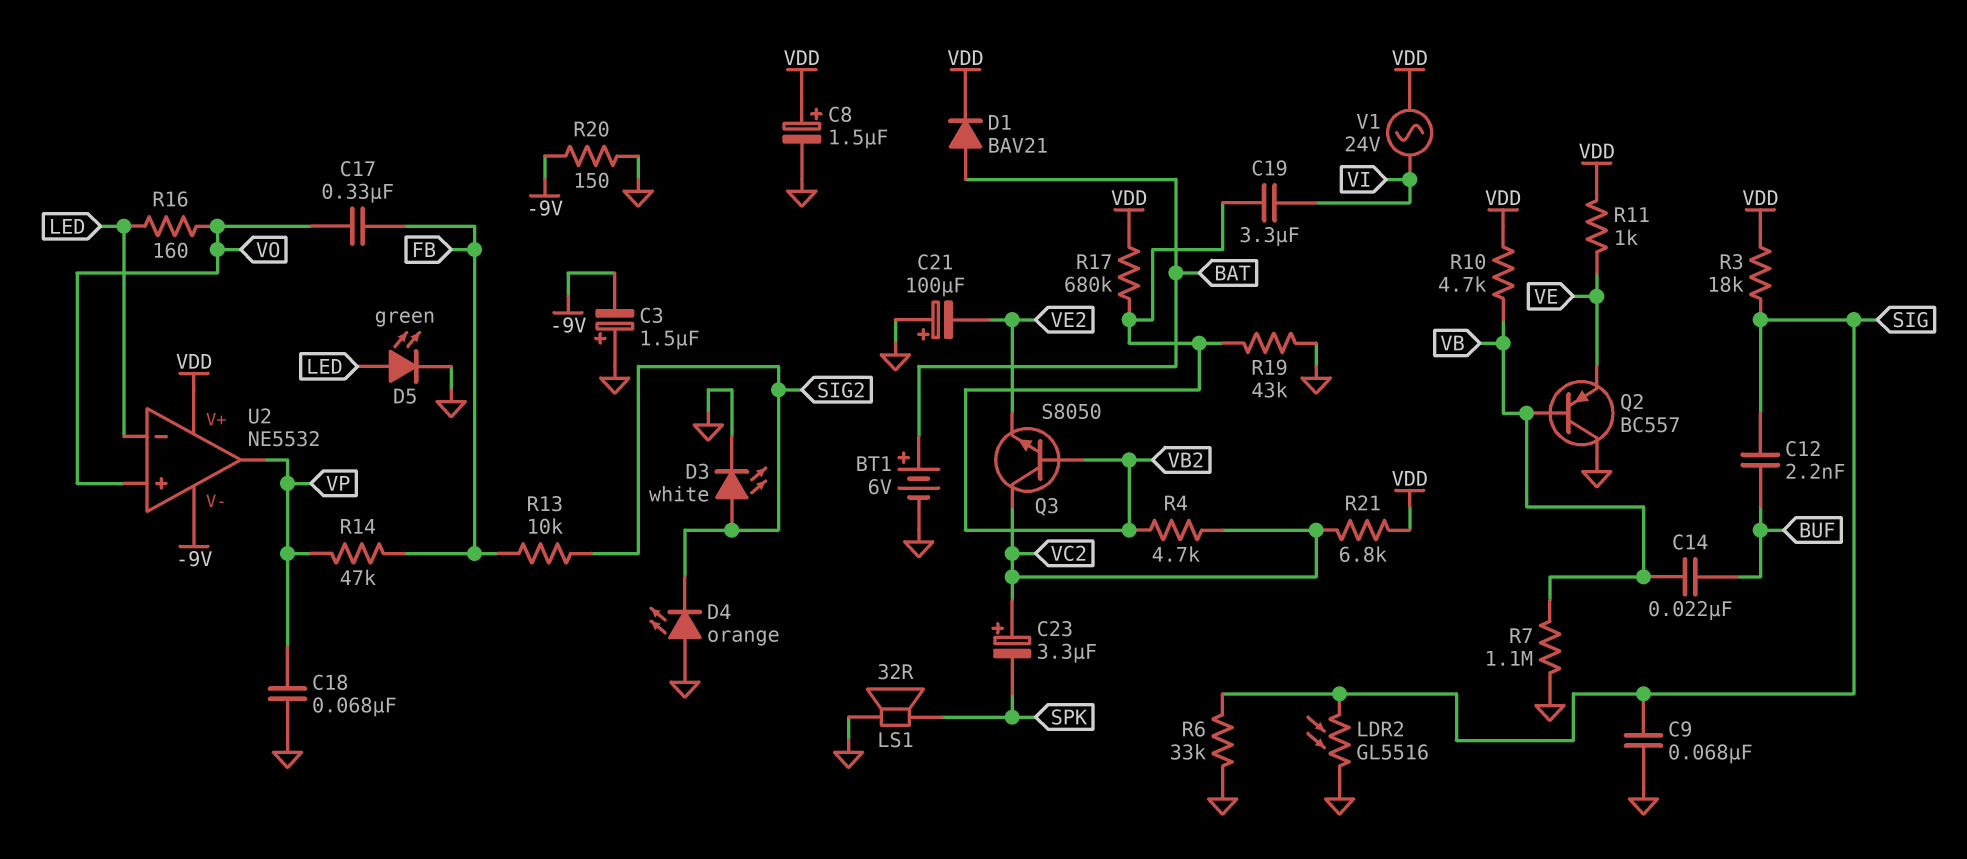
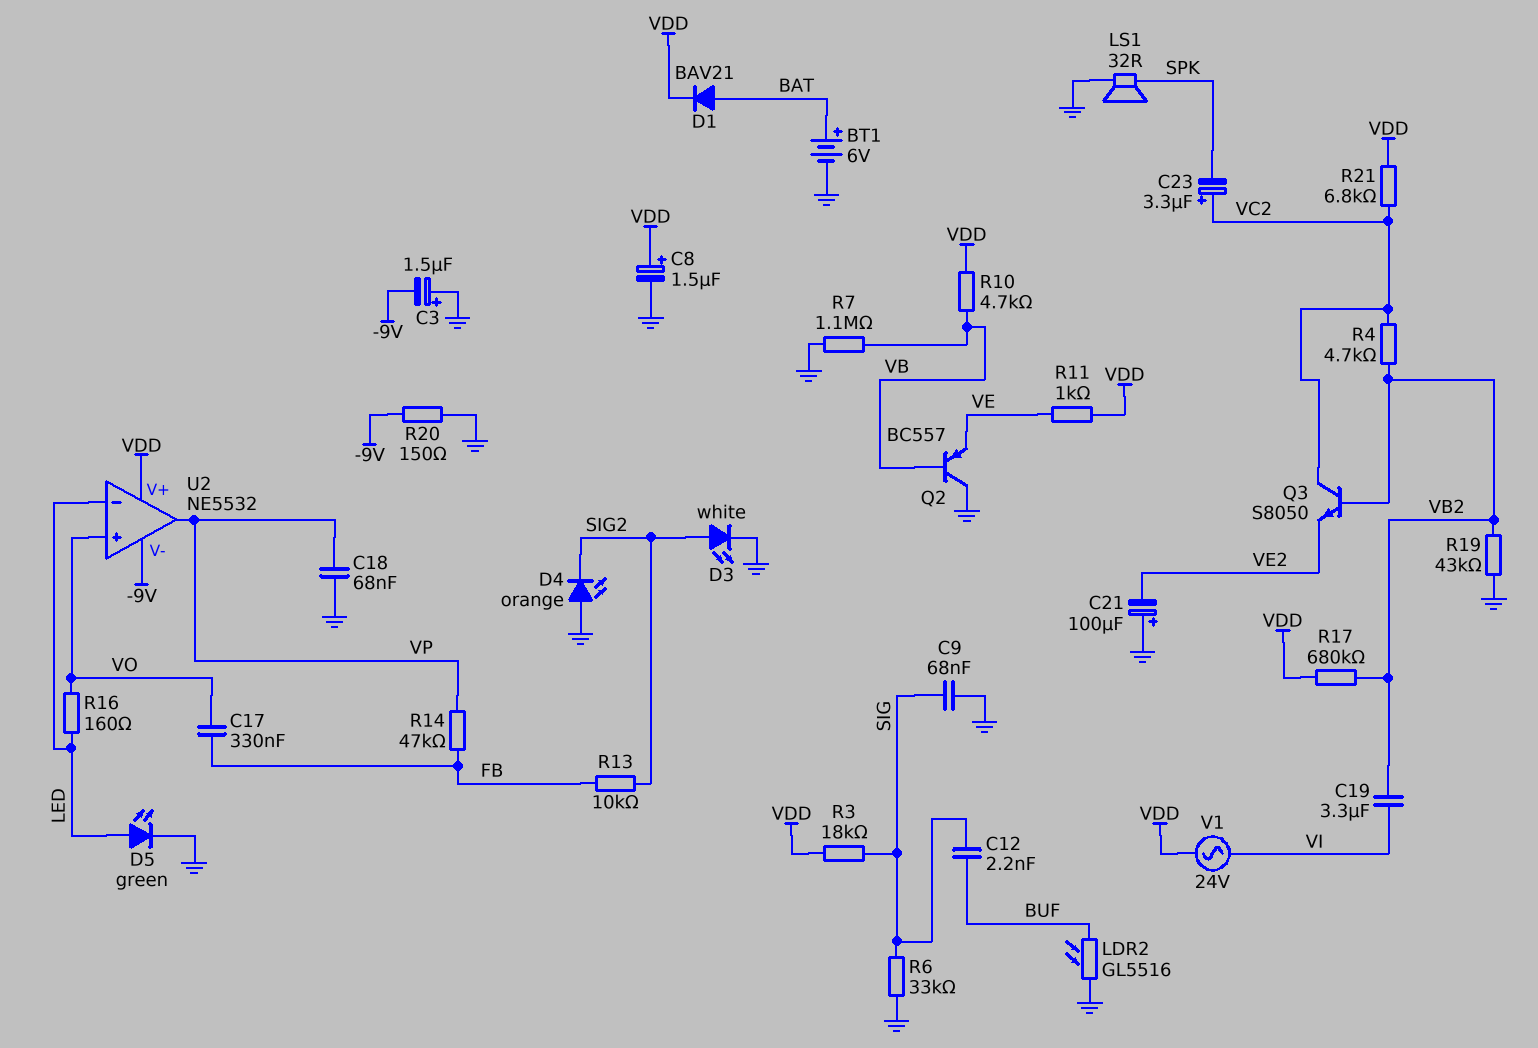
C14: 22nF (BUF, VB) -> none
LDR2: GL5516 (GND, SIG) -> GL5516 (BUF, GND)

